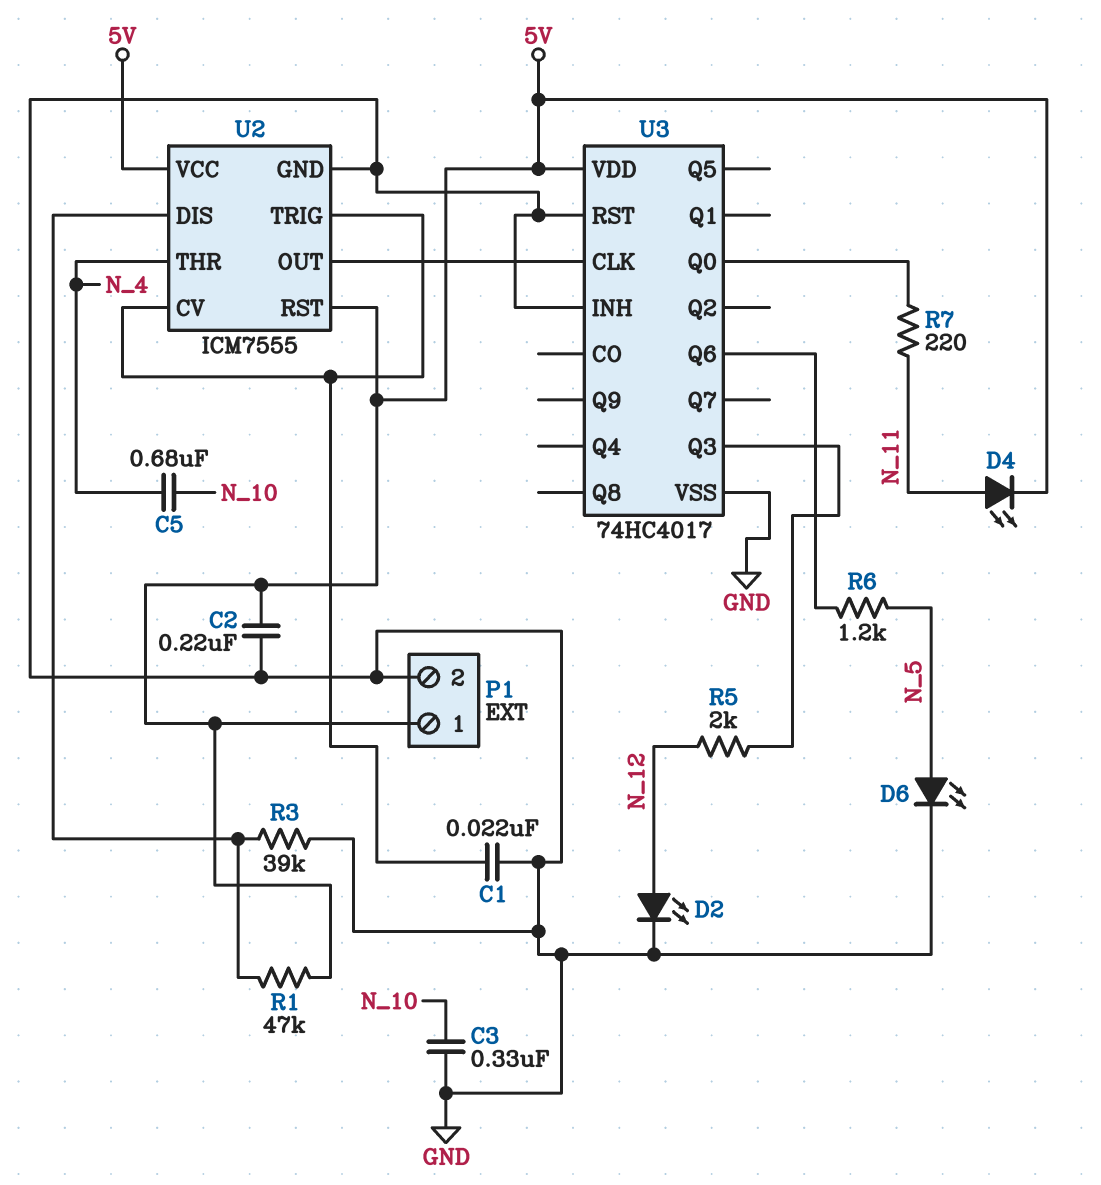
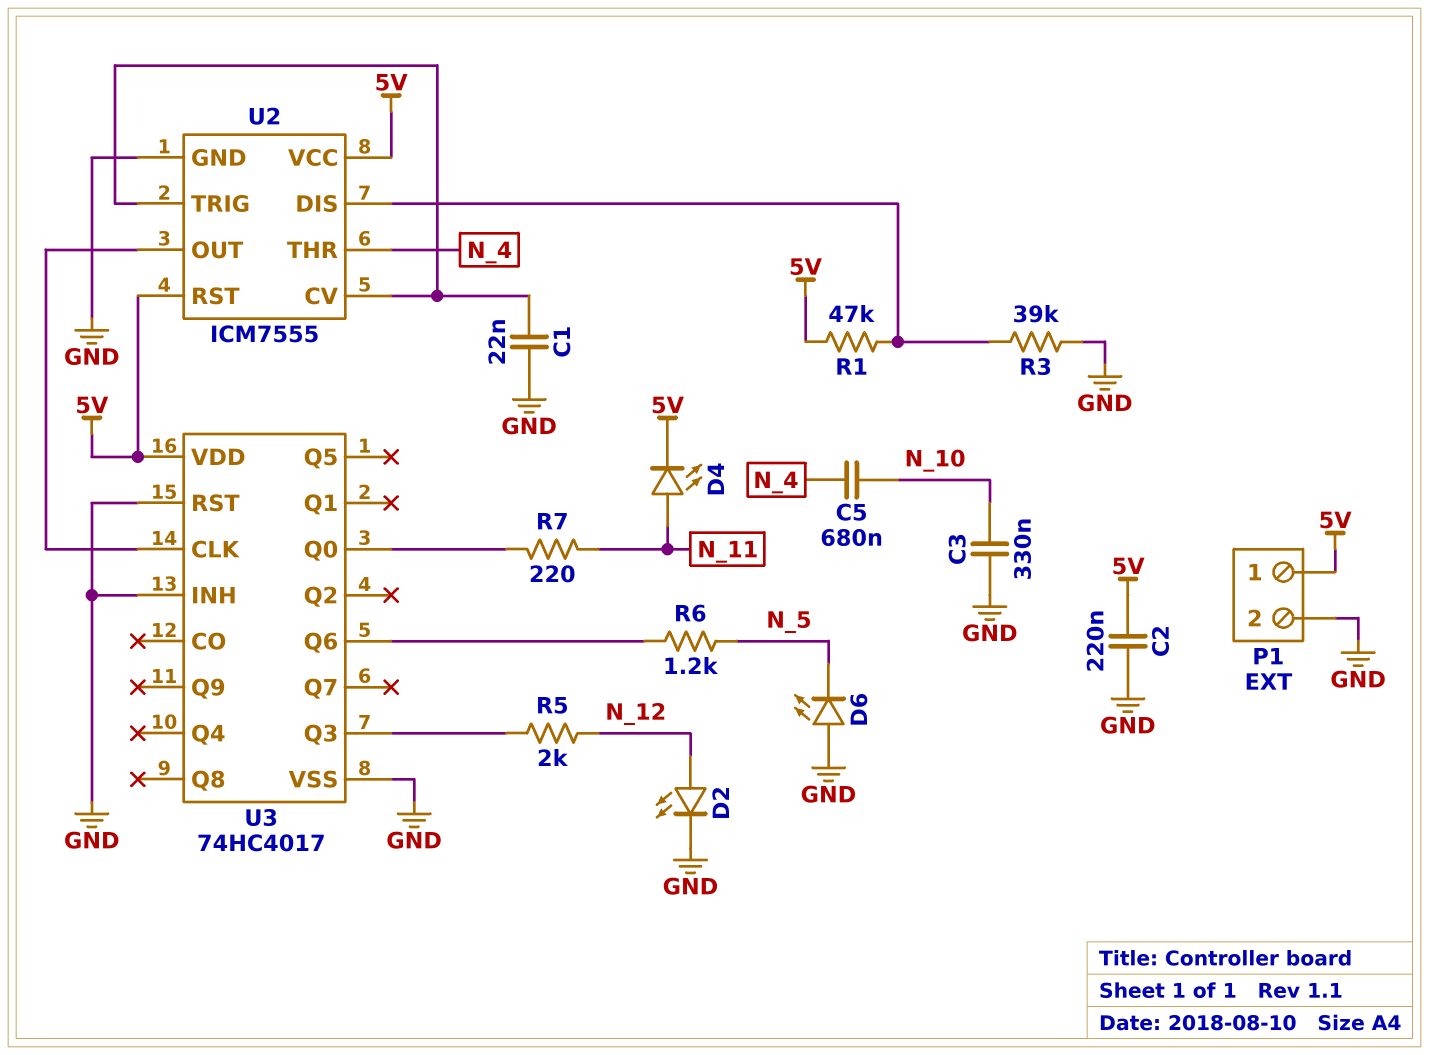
D6: LED (A N_5, K GND) -> LED (A GND, K N_5)

